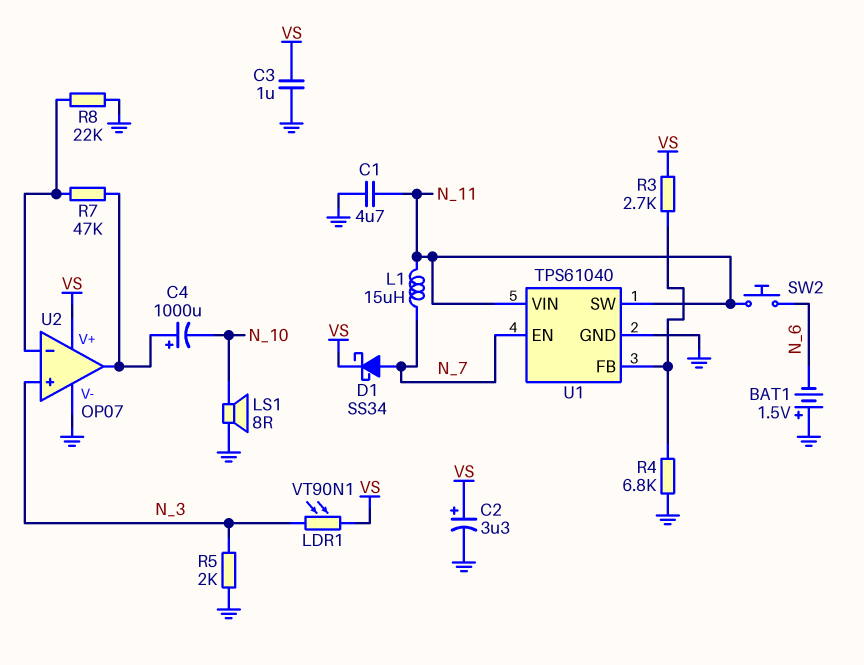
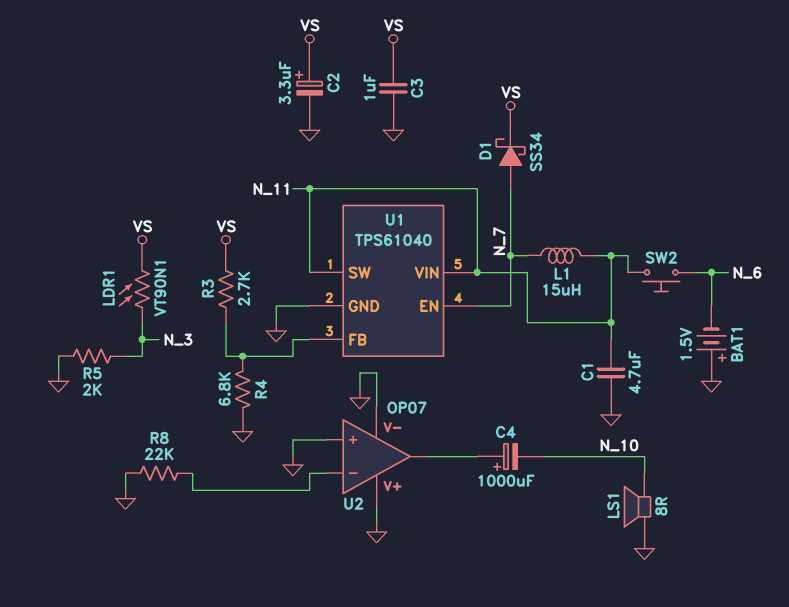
R7: 47k (U2/in-, U2/out) -> none
U2 pin V+: VS -> GND
U2 pin in+: N_3 -> GND

